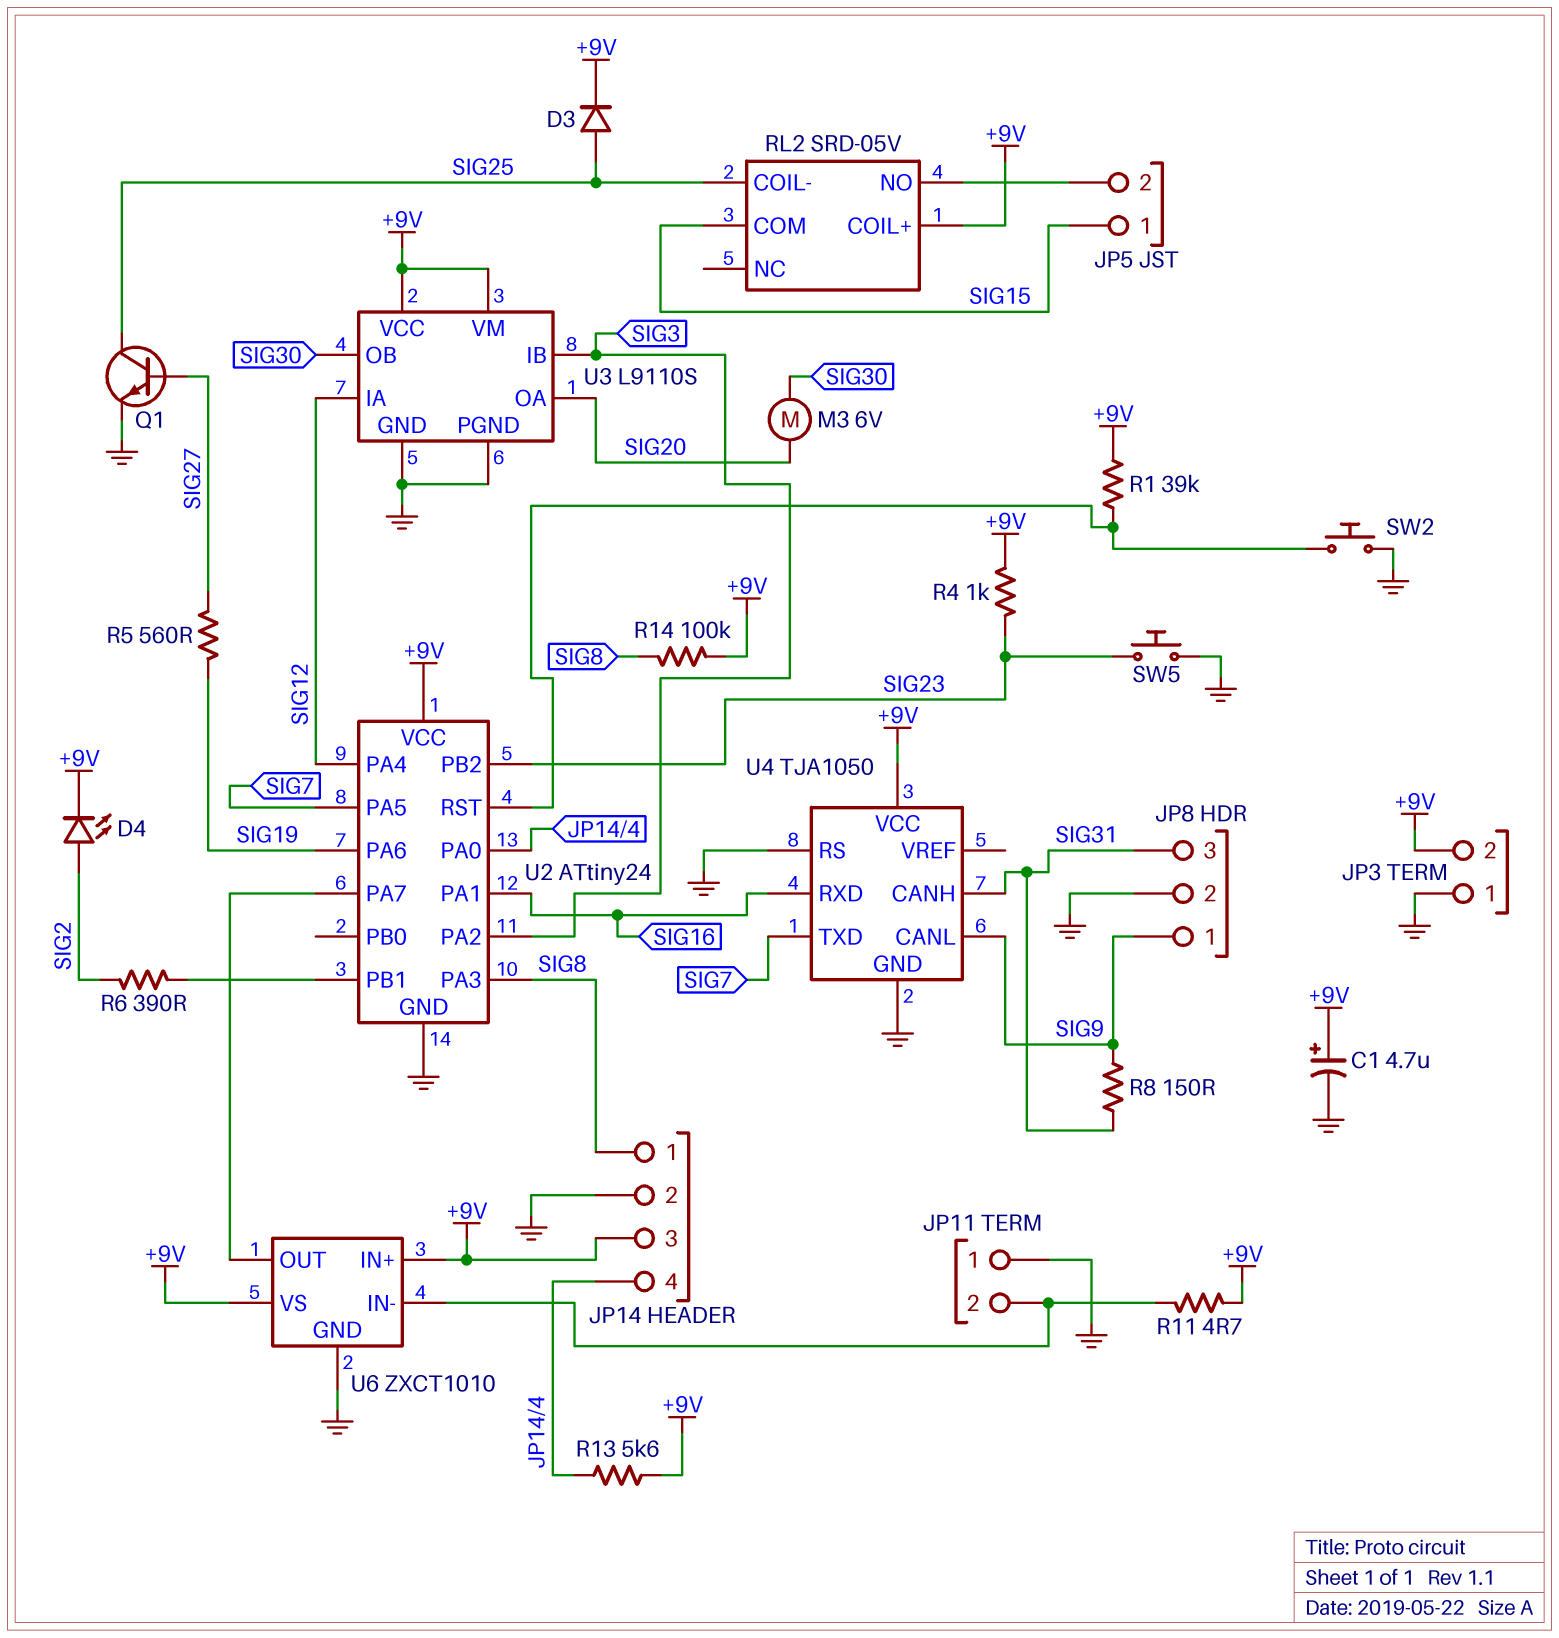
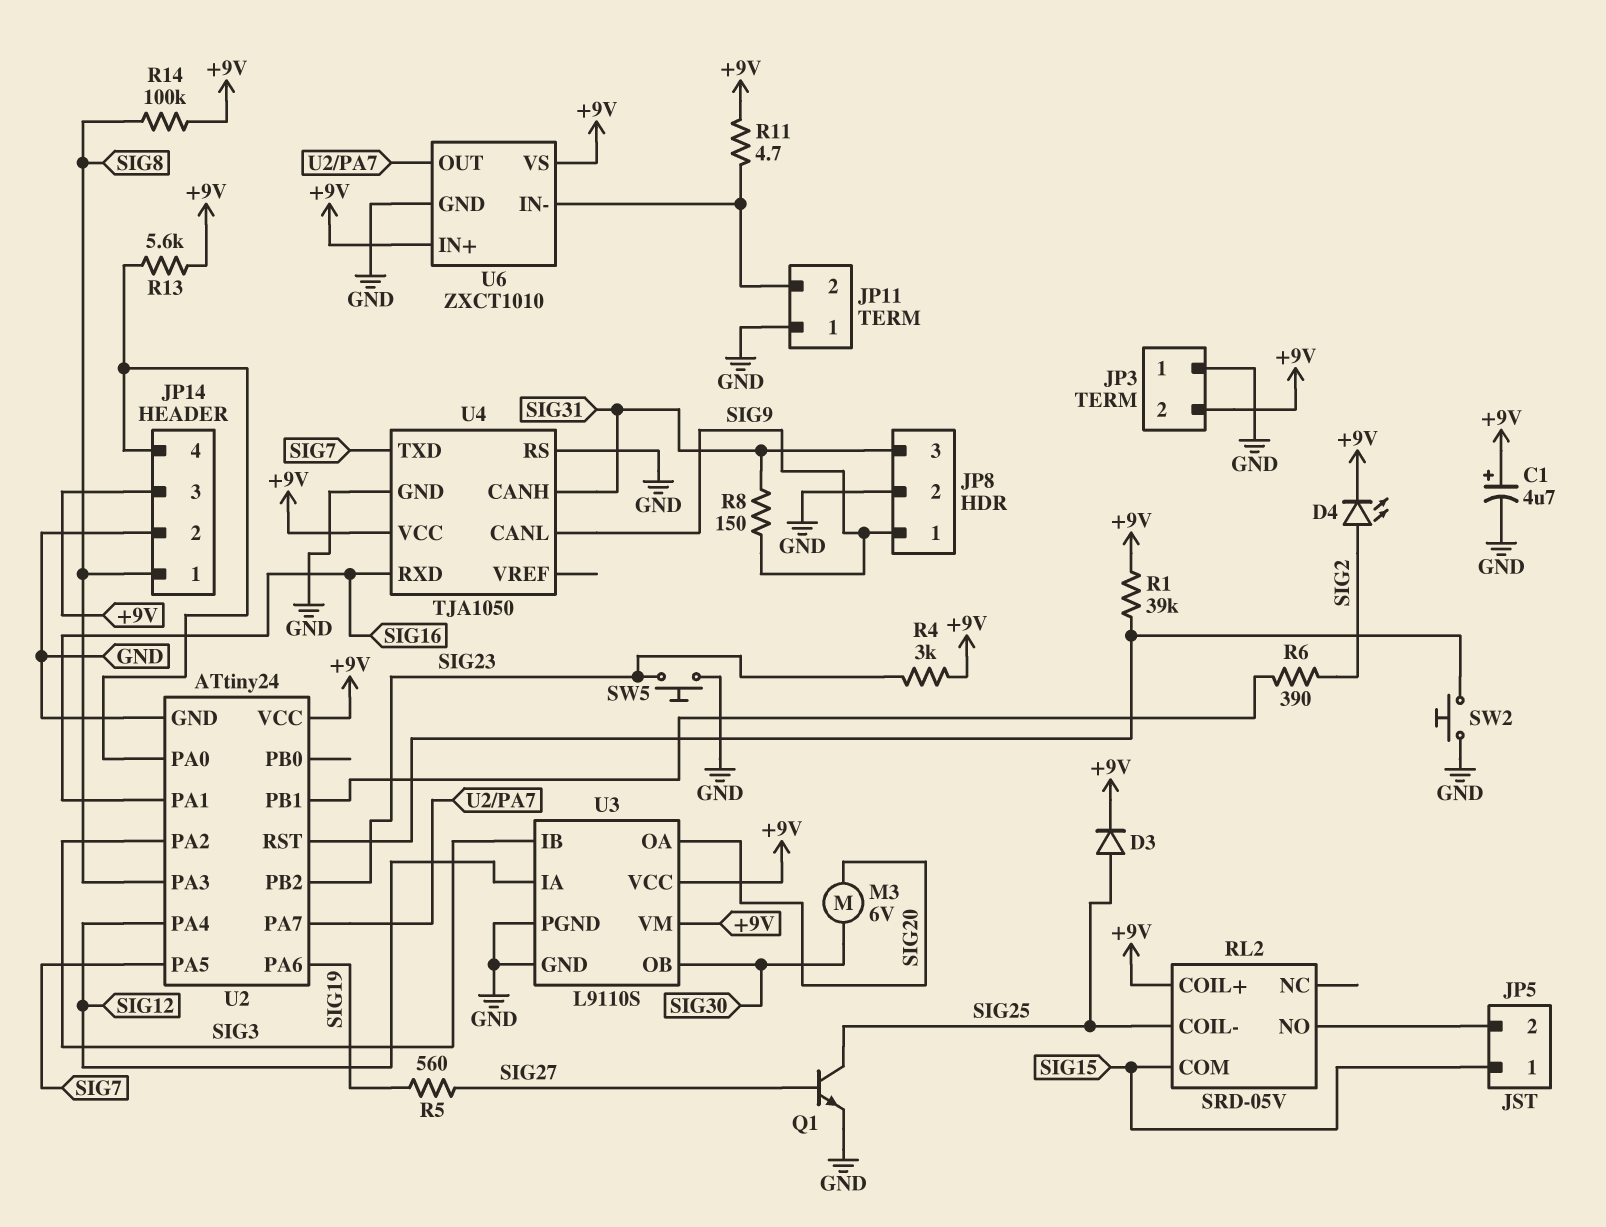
R4: 1k (+9V, SIG23) -> 3k (+9V, SIG23)

